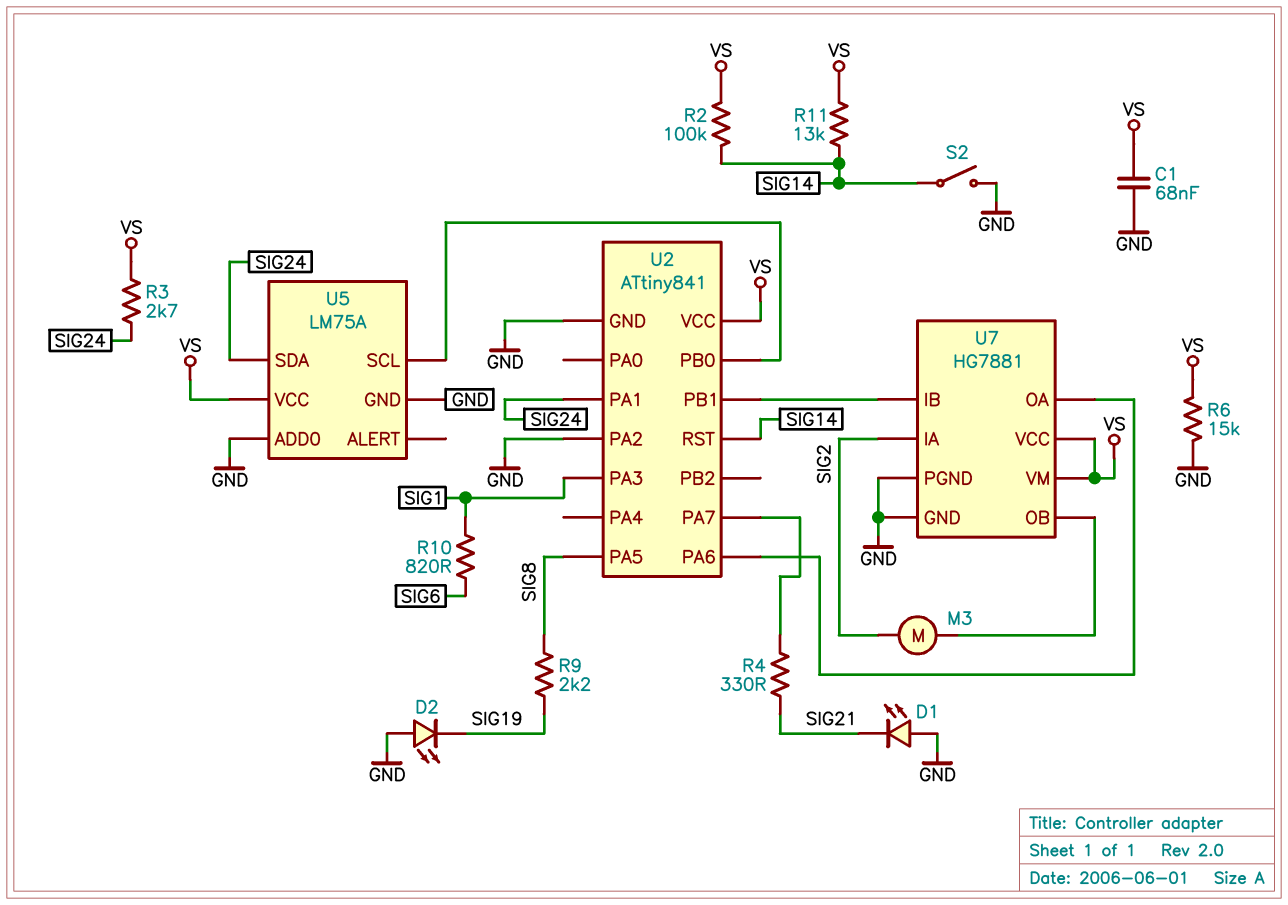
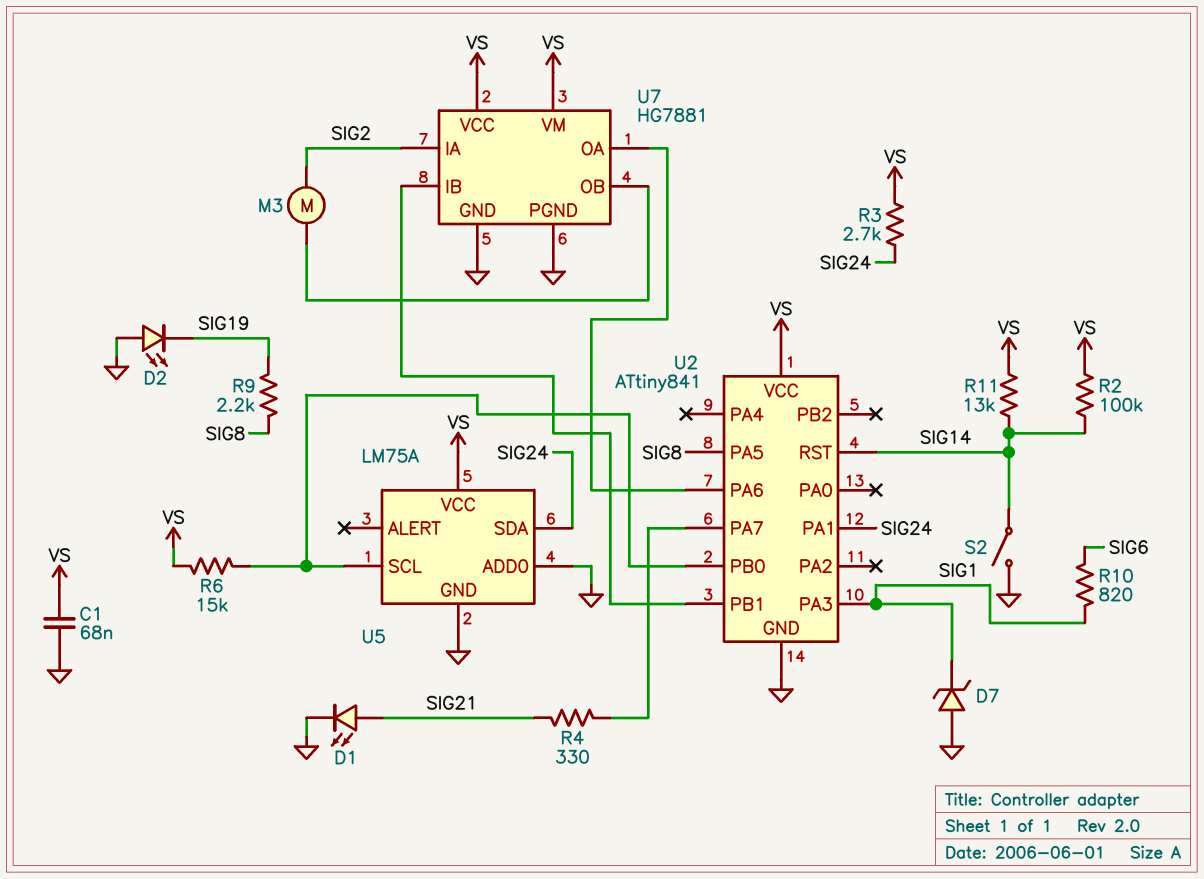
D1: LED (A GND, K SIG21) -> LED (A SIG21, K GND)
D7: none -> zener (A GND, K SIG1)
R6: 15k (GND, VS) -> 15k (U2/PB0, VS)
U2 pin PA2: GND -> none

